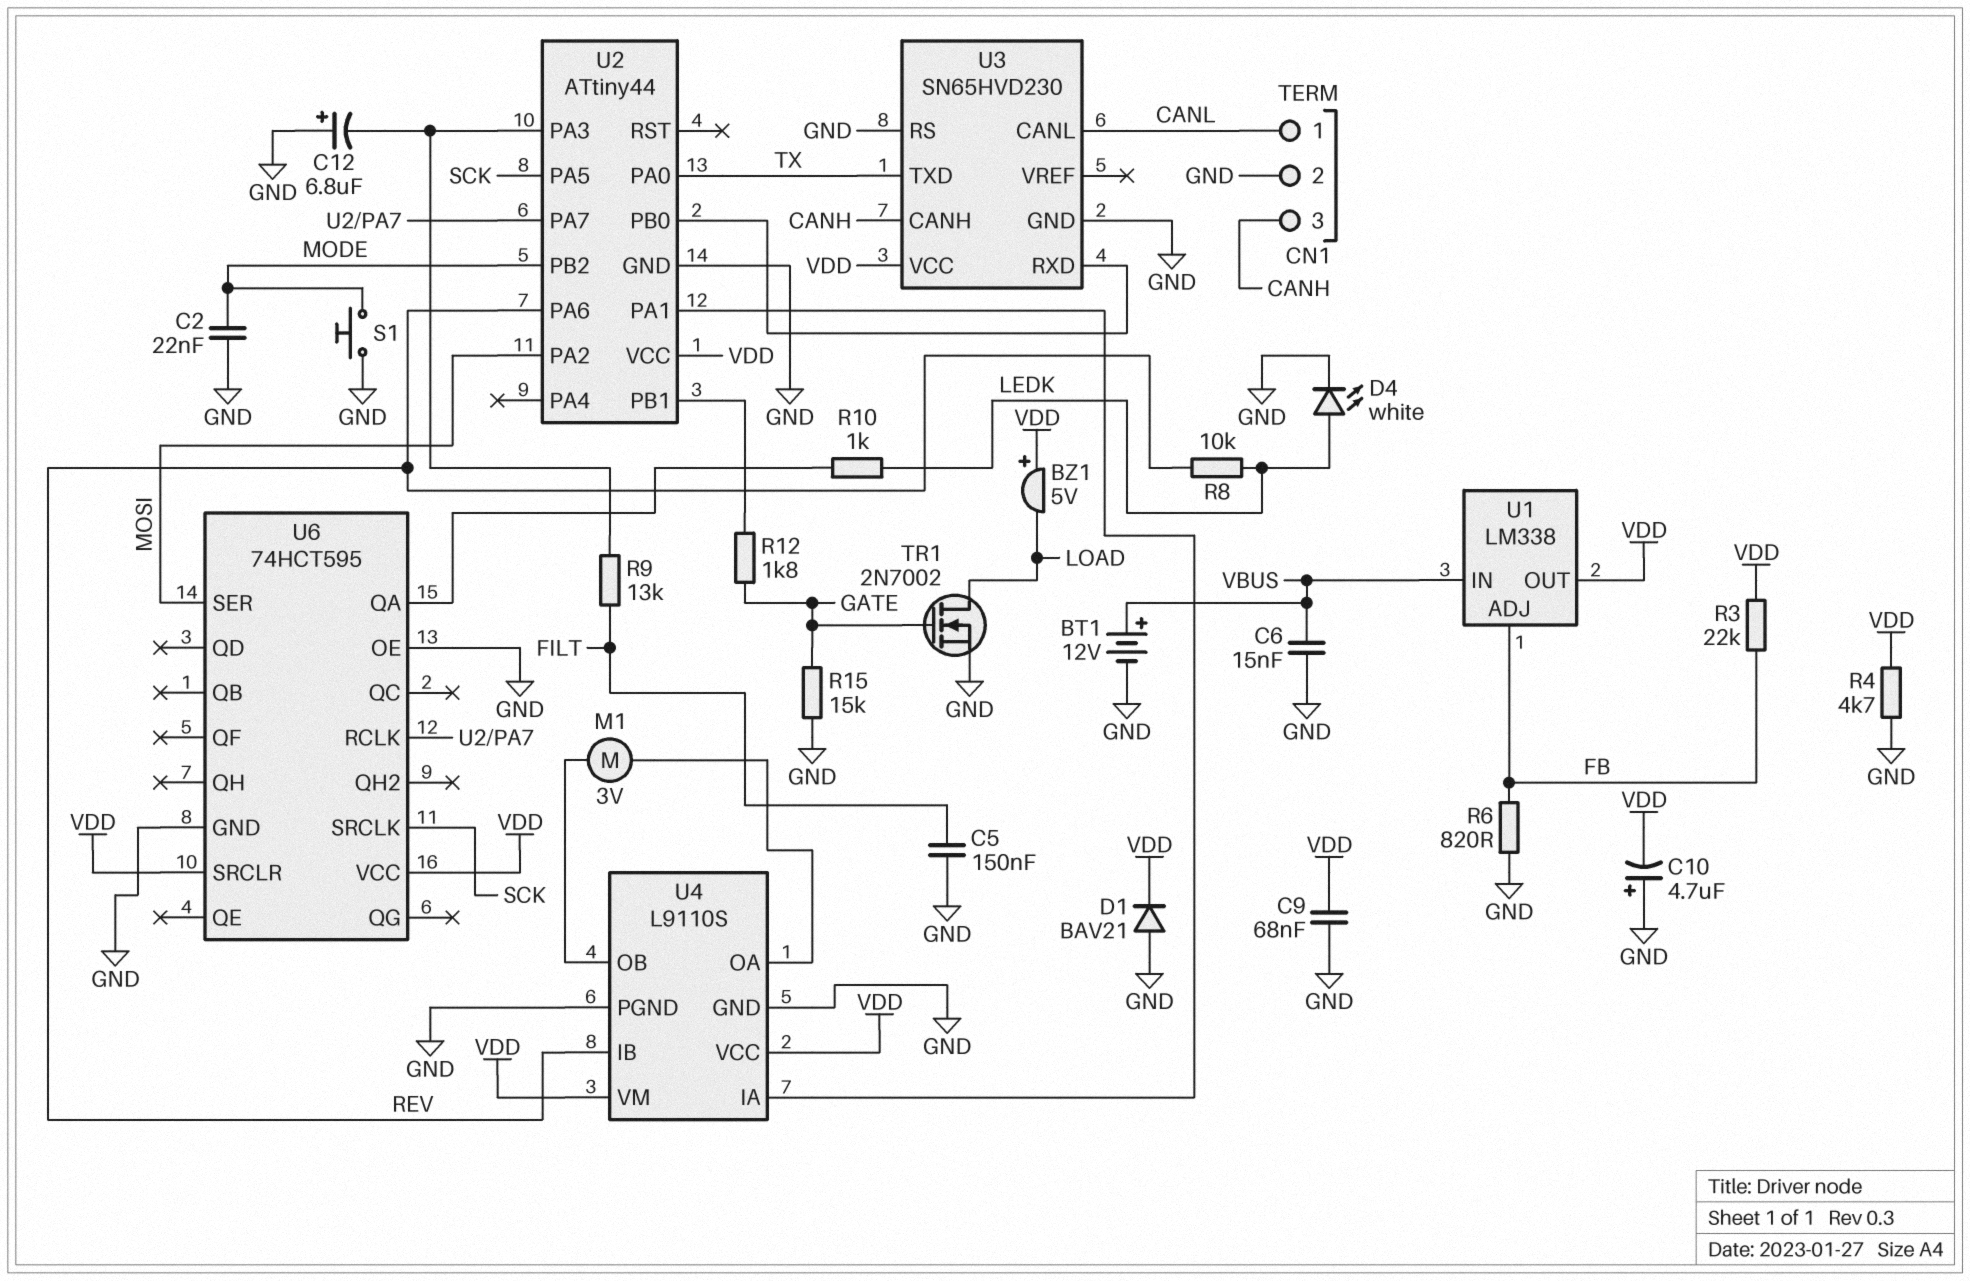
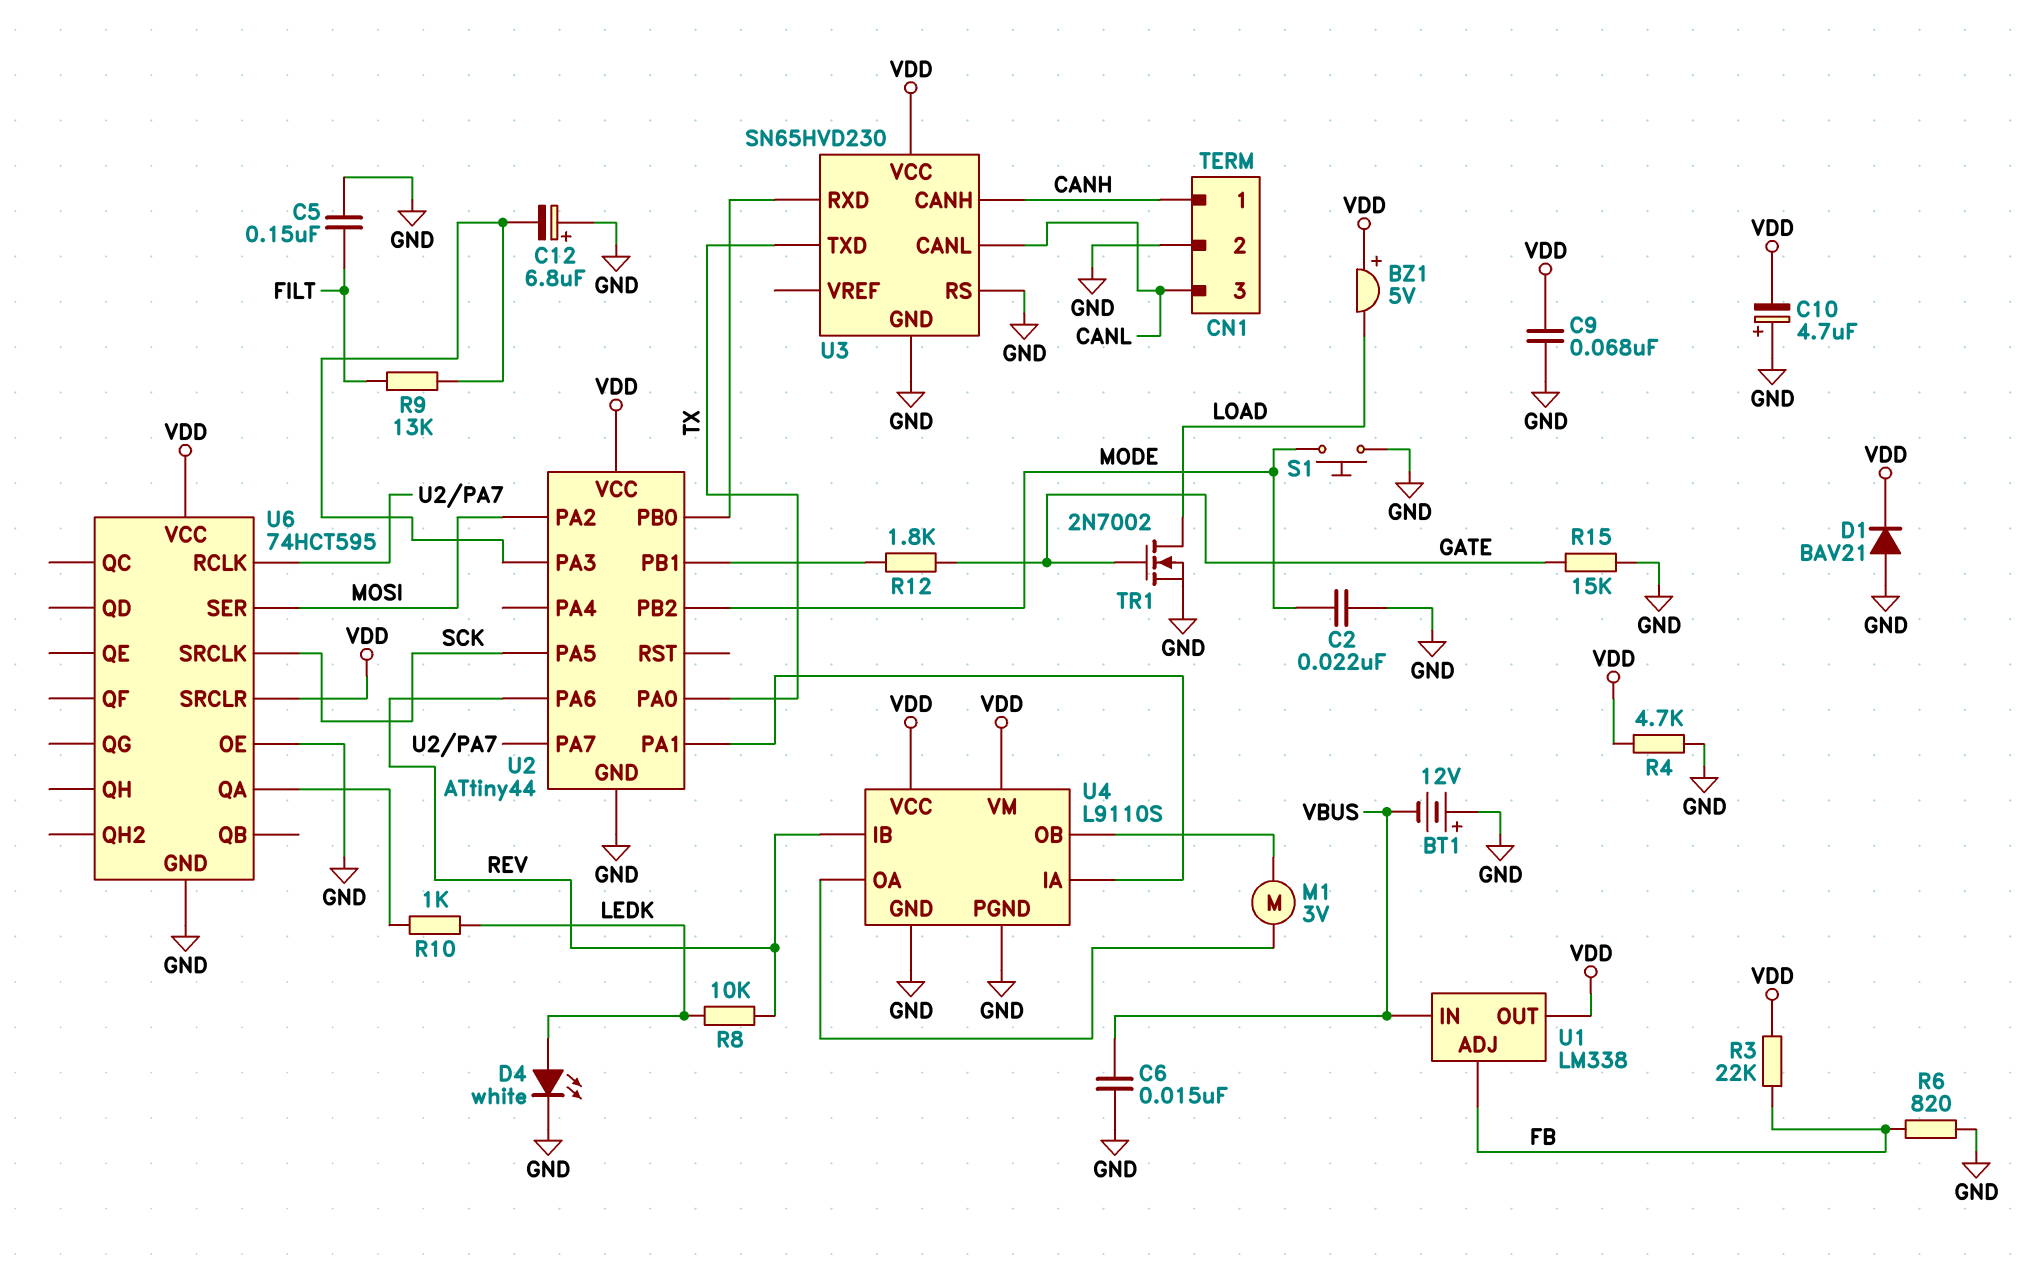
BT1: 12V (plus VBUS, minus GND) -> 12V (plus GND, minus VBUS)
CN1 pin 1: CANL -> CANH
CN1 pin 3: CANH -> CANL

